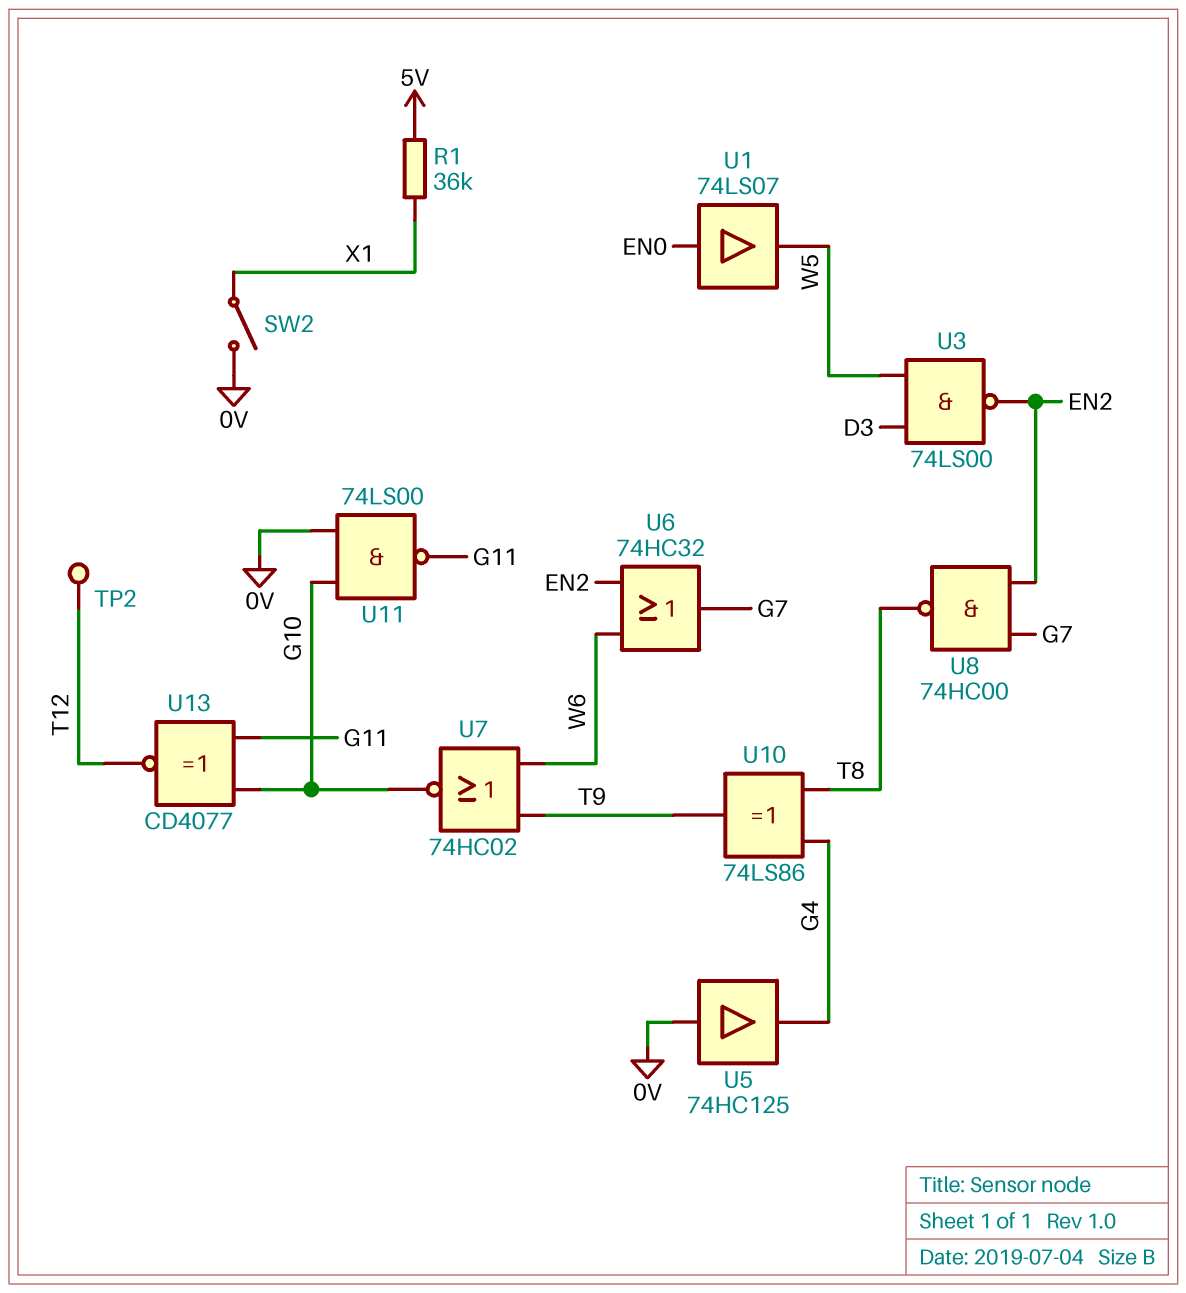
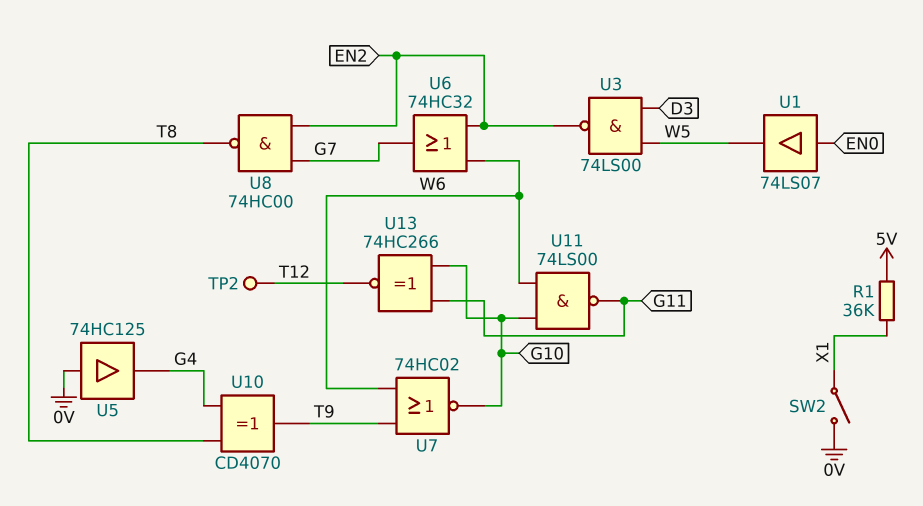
U10: XOR 74LS86 (in G4, in T8, out T9) -> XOR CD4070 (in G4, in T8, out T9)
U11: NAND 74LS00 (in 0V, in G10, out G11) -> NAND 74LS00 (in G10, in W6, out G11)
U13: XNOR CD4077 (in G10, in G11, out T12) -> XNOR 74HC266 (in G10, in G11, out T12)

